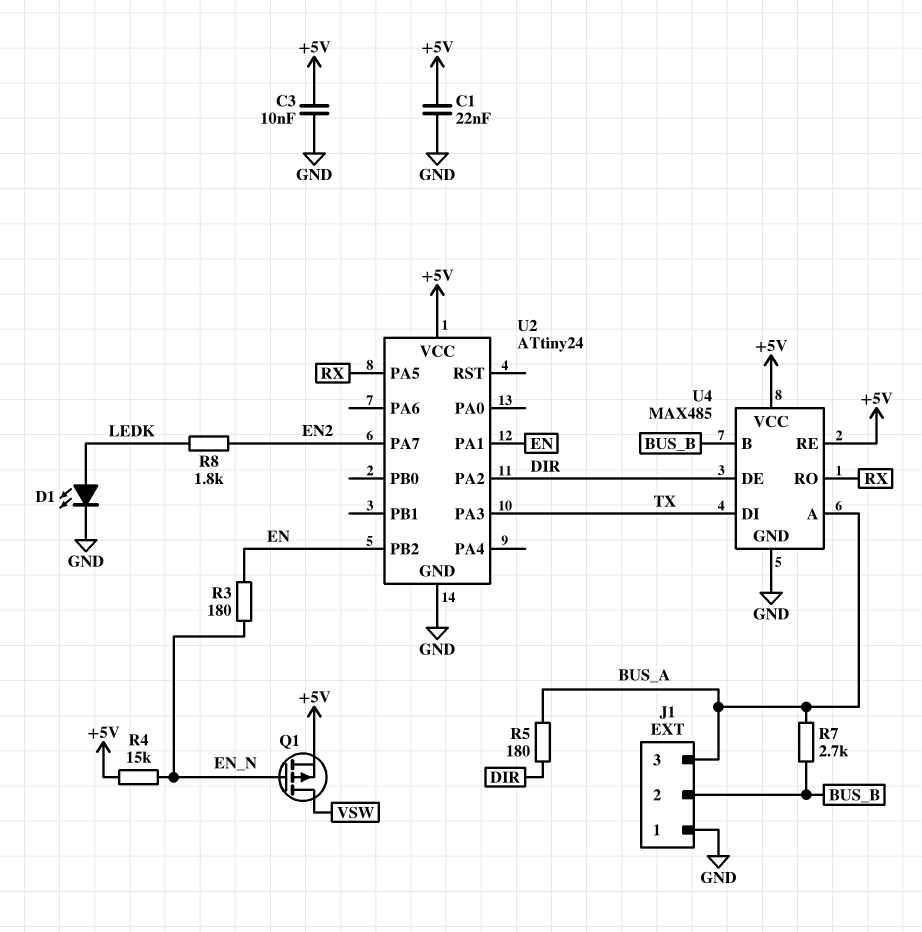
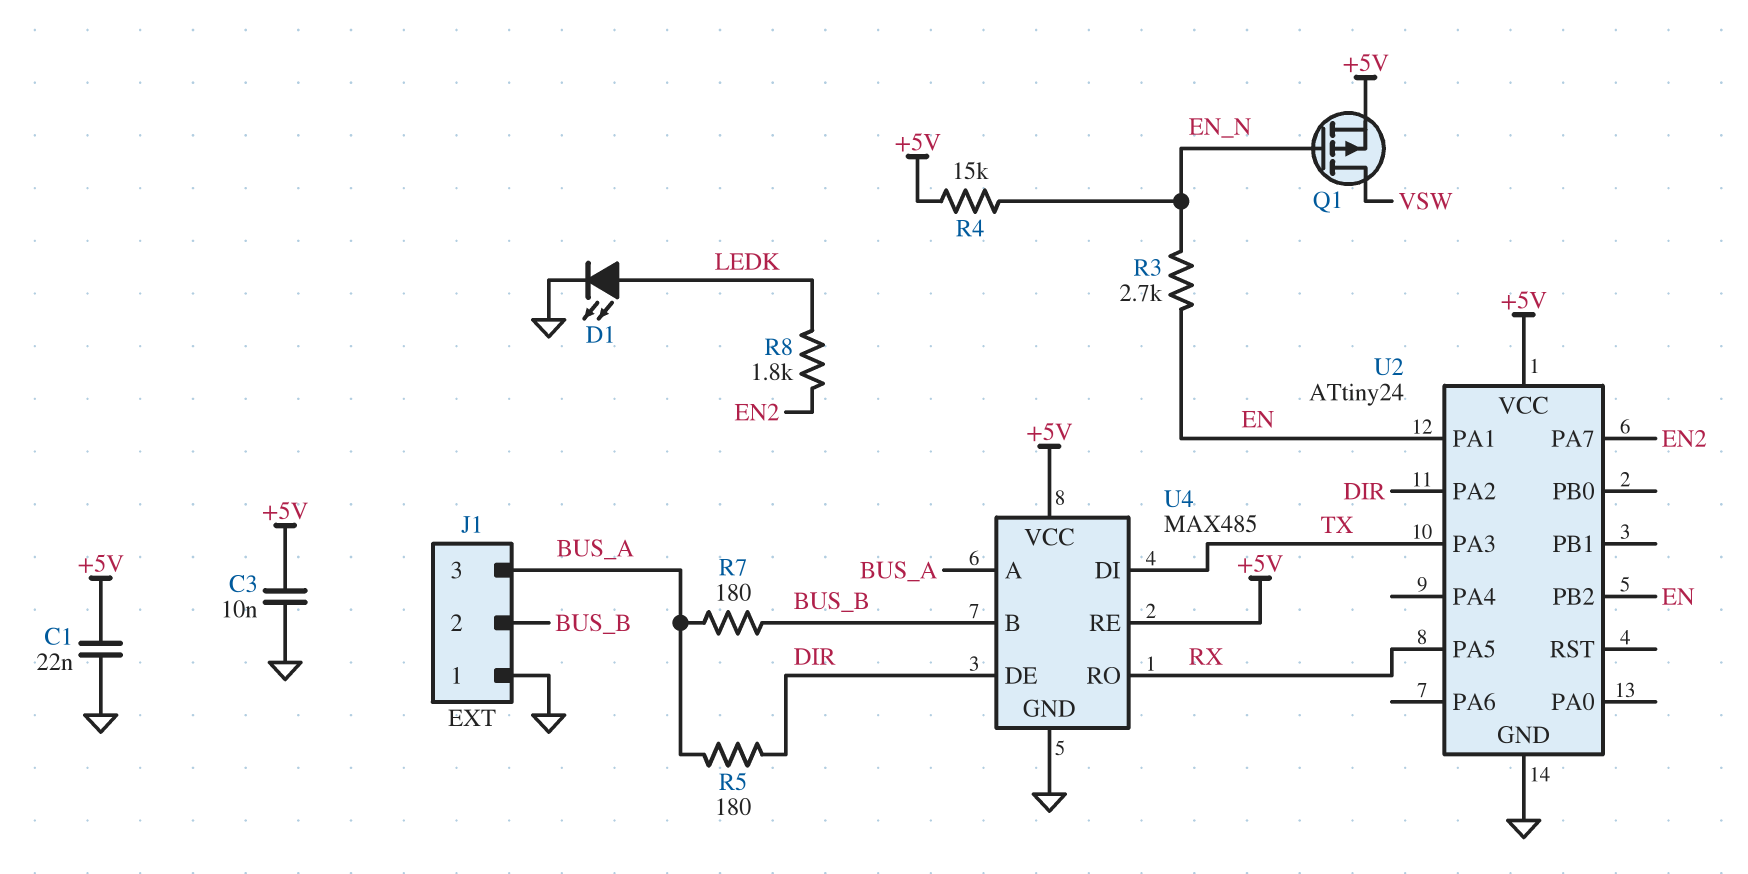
R3: 180 (EN, EN_N) -> 2.7k (EN, EN_N)
R7: 2.7k (BUS_A, BUS_B) -> 180 (BUS_A, BUS_B)

